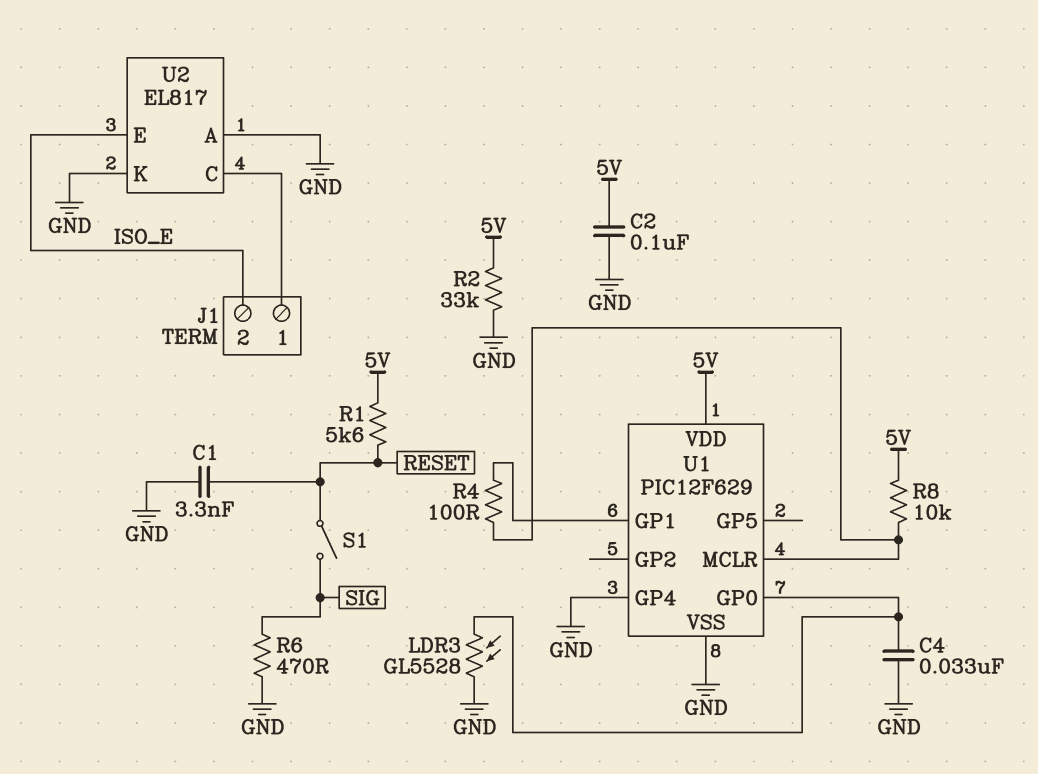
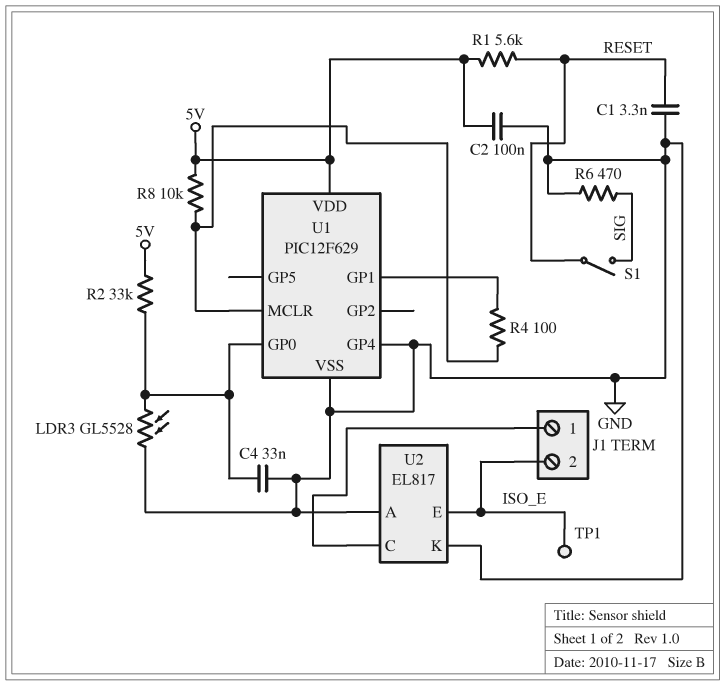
R2: 33k (5V, GND) -> 33k (5V, U1/GP0)
TP1: none -> test point (ISO_E)

